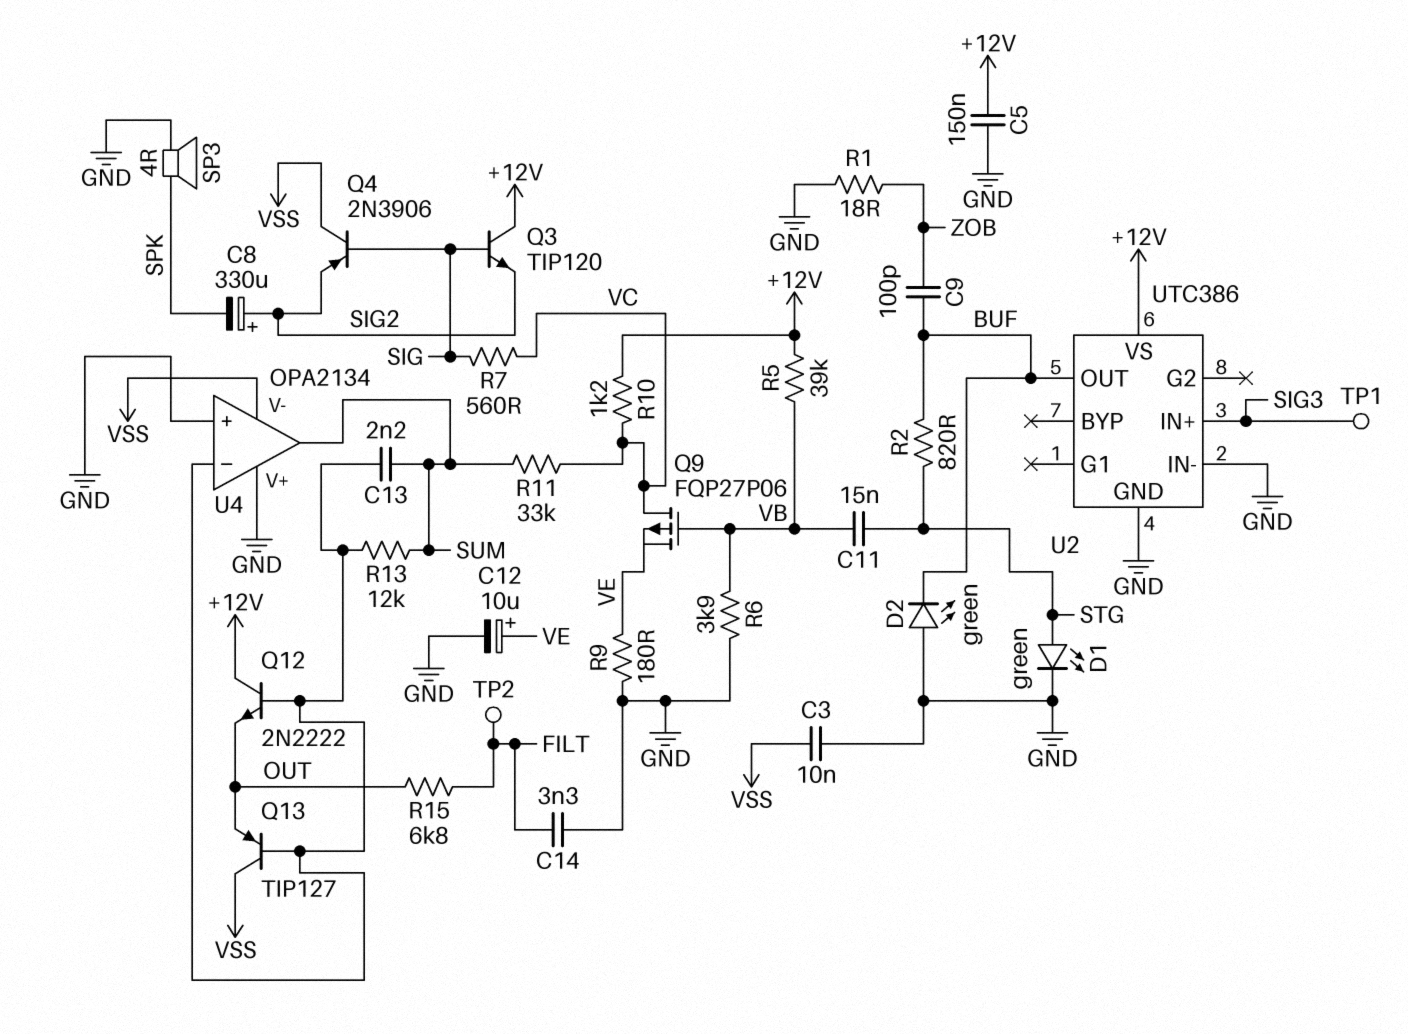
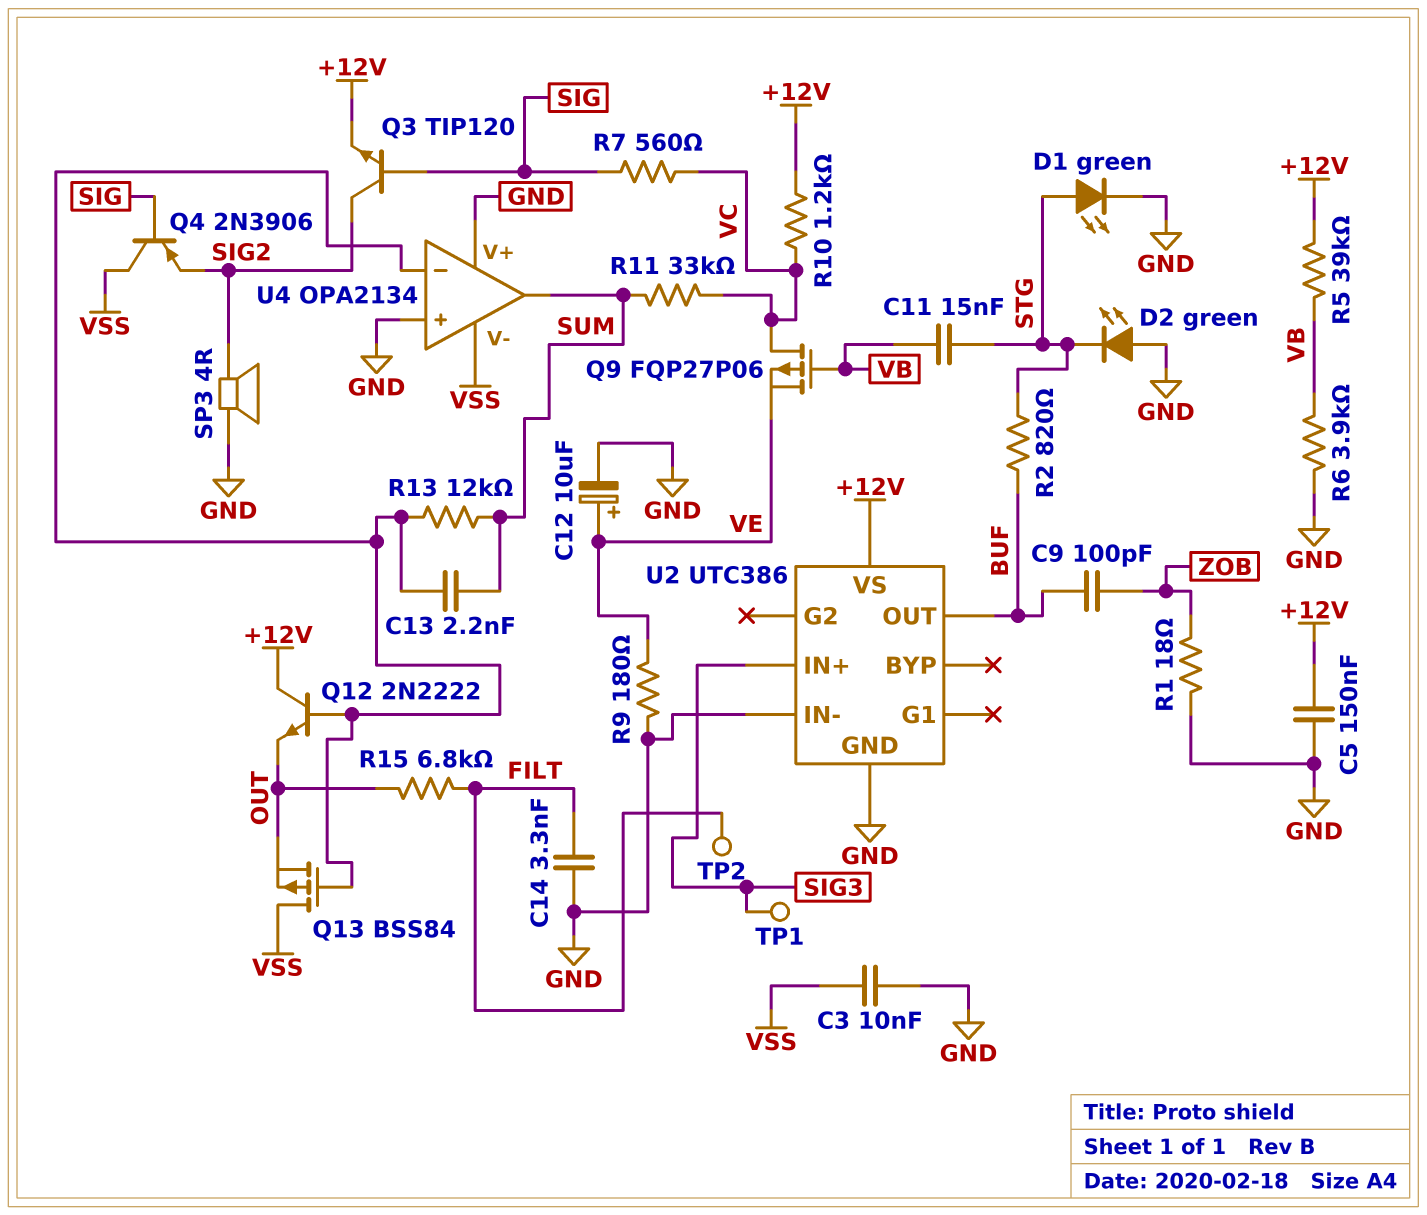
C8: 330uF (plus SIG2, minus SPK) -> none
D2: LED green (A GND, K BUF) -> LED green (A GND, K STG)
Q3: NPN TIP120 (B SIG, C +12V, E SIG2) -> NPN TIP120 (B SIG, C SIG2, E +12V)
Q13: PNP TIP127 (B U4/in-, C VSS, E OUT) -> PMOS BSS84 (G U4/in-, D VSS, S OUT)
SP3: speaker 4R (GND, SPK) -> speaker 4R (GND, SIG2)

